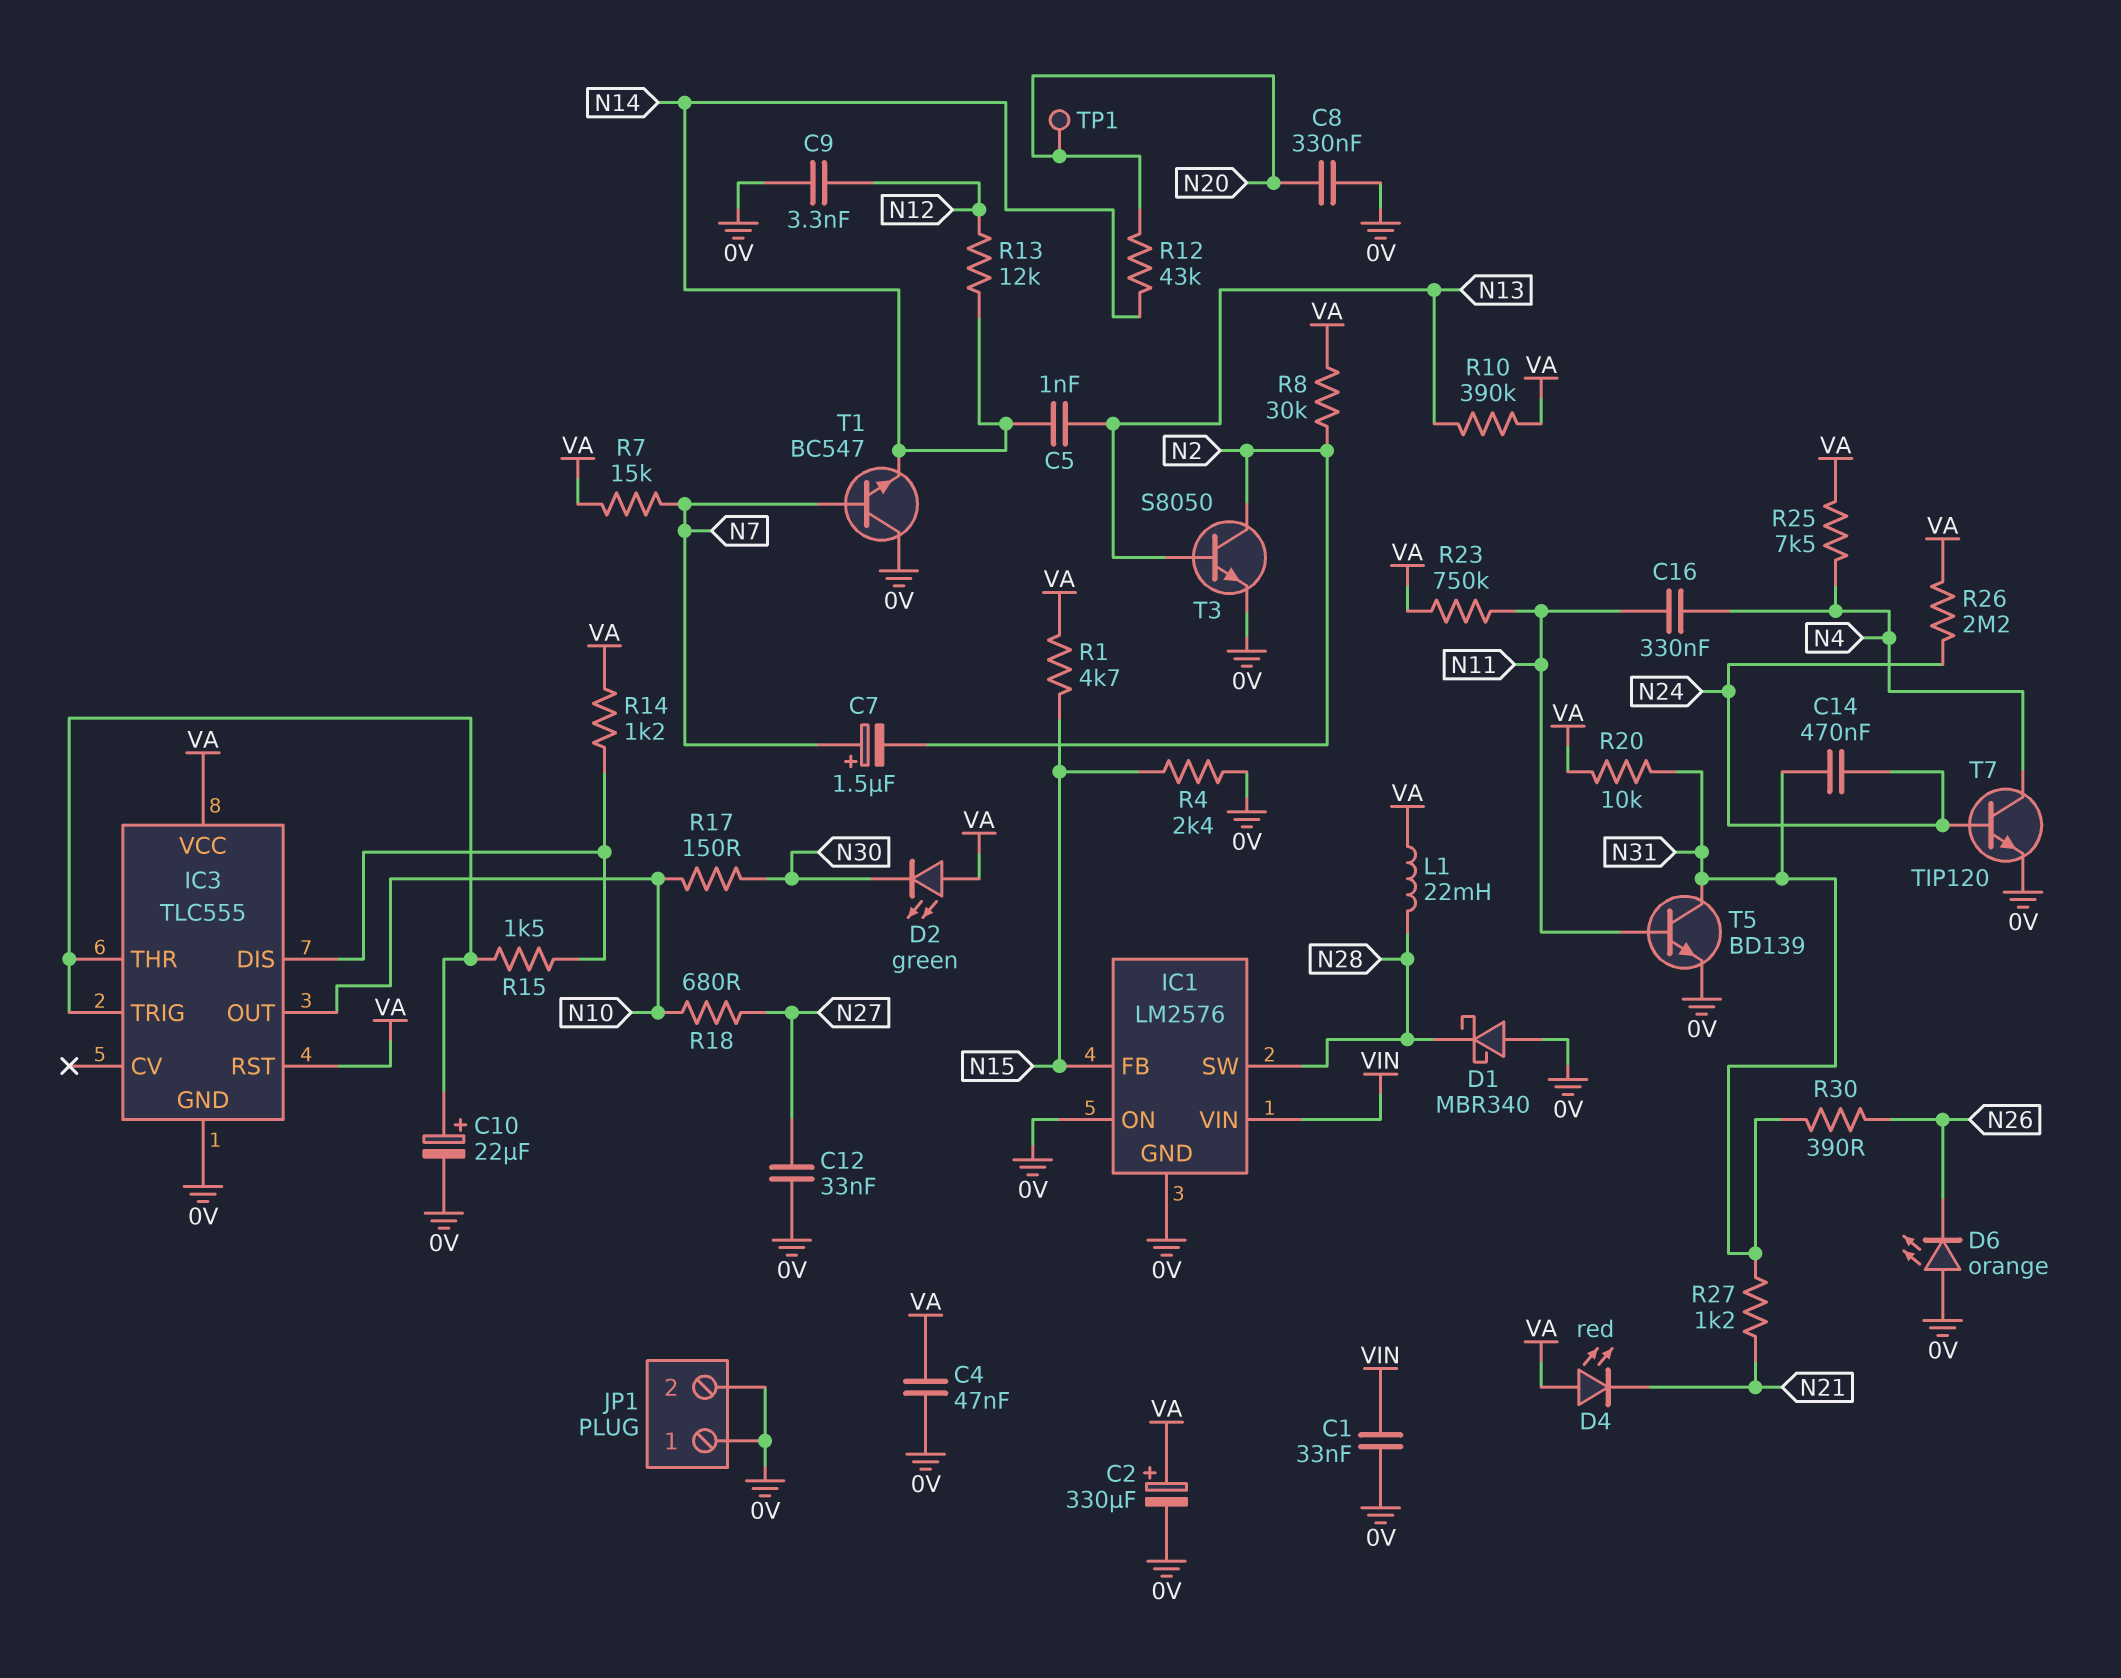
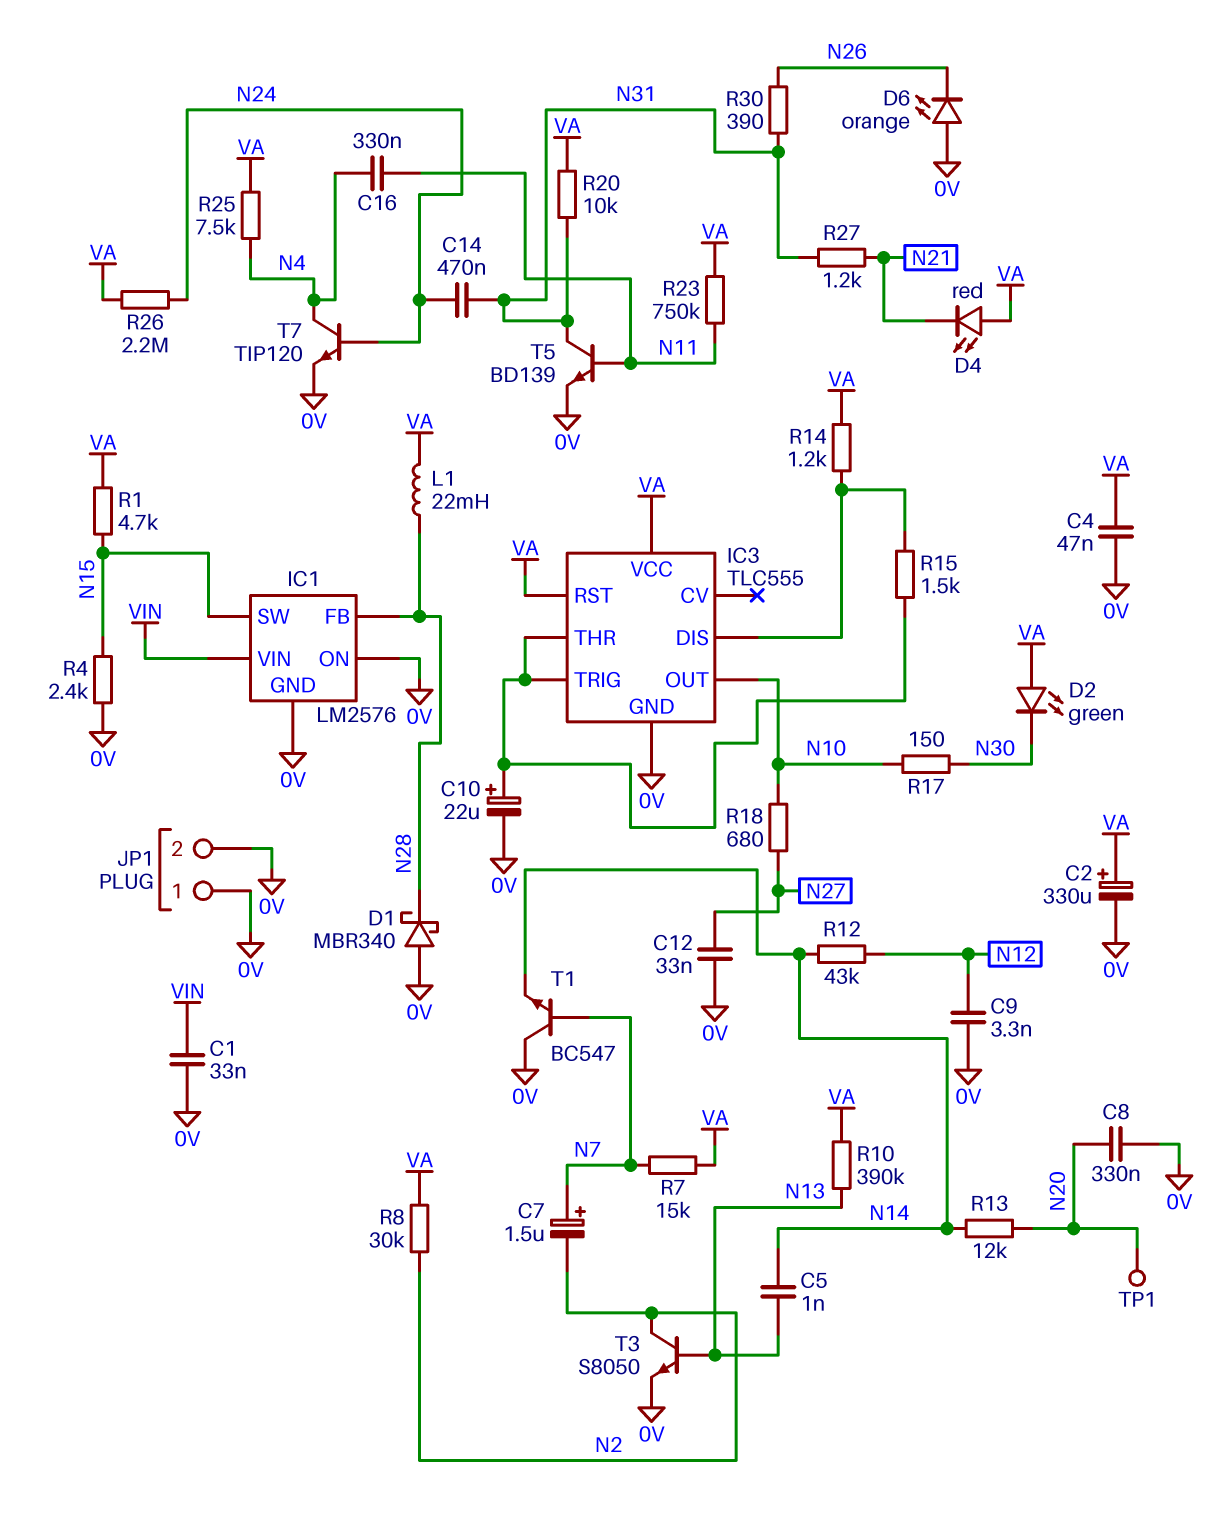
IC1 pin FB: N15 -> N28
IC1 pin SW: N28 -> N15
R12: 43k (N14, N20) -> 43k (N12, N14)
R13: 12k (N12, N14) -> 12k (N14, N20)

